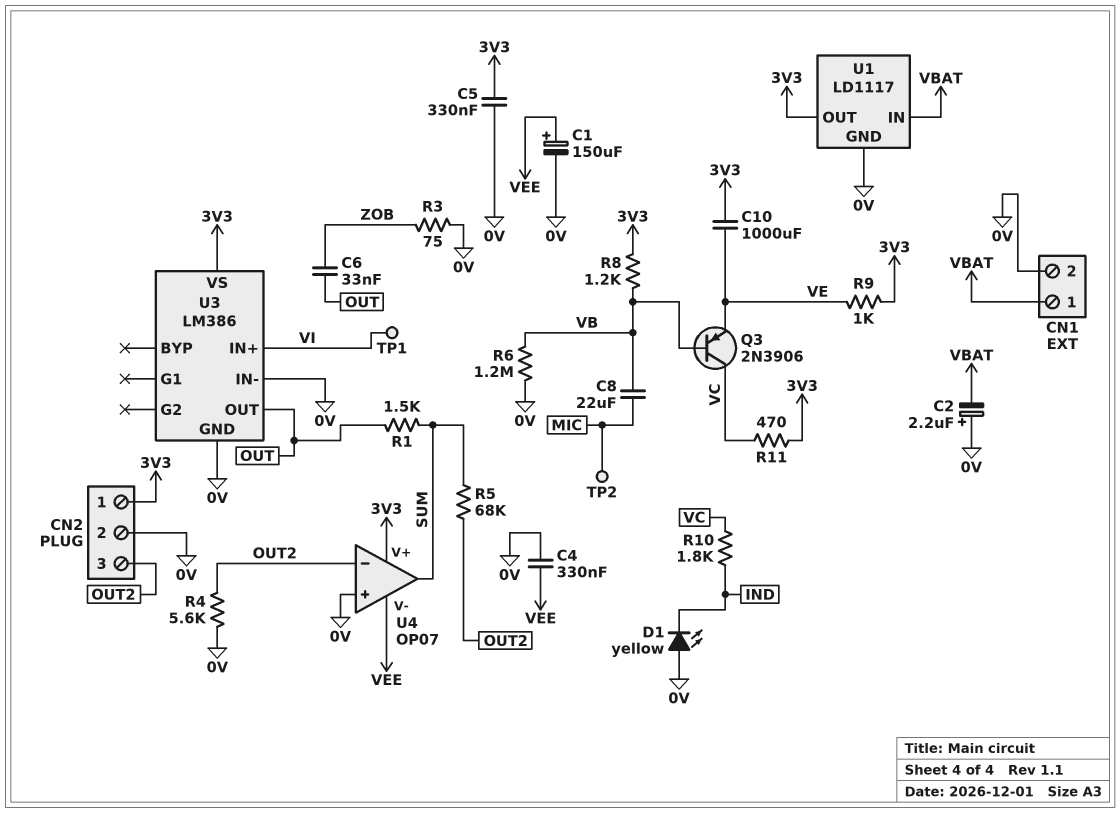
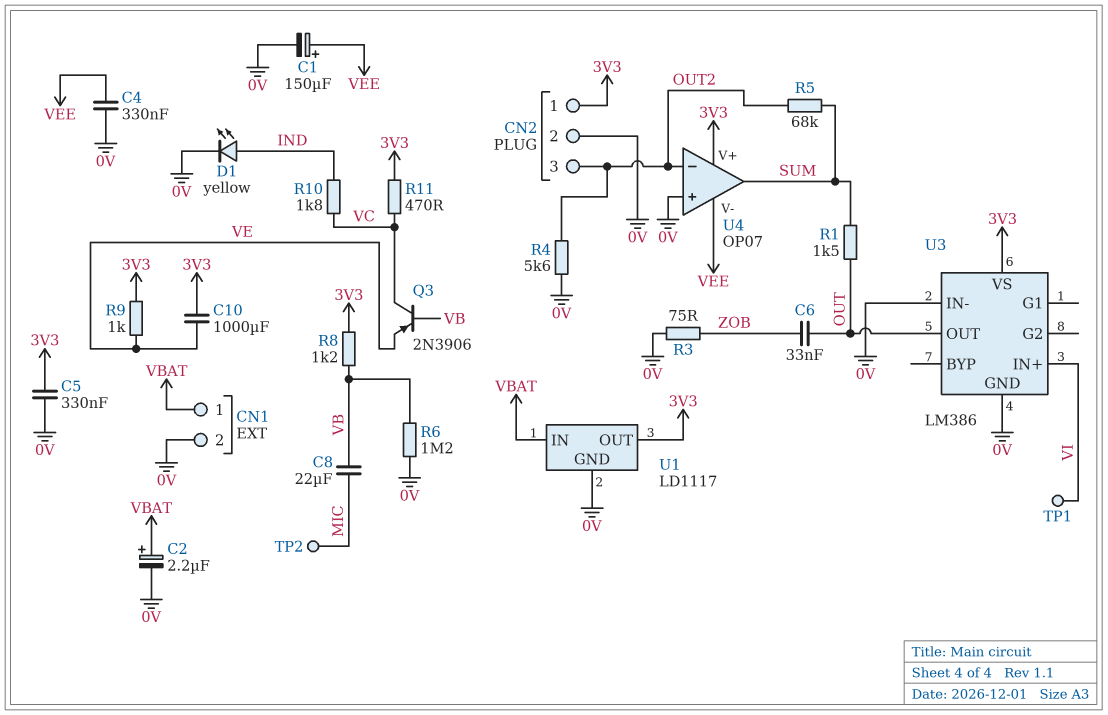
C2: 2.2uF (plus 0V, minus VBAT) -> 2.2uF (plus VBAT, minus 0V)
D1: LED yellow (A 0V, K IND) -> LED yellow (A IND, K 0V)

